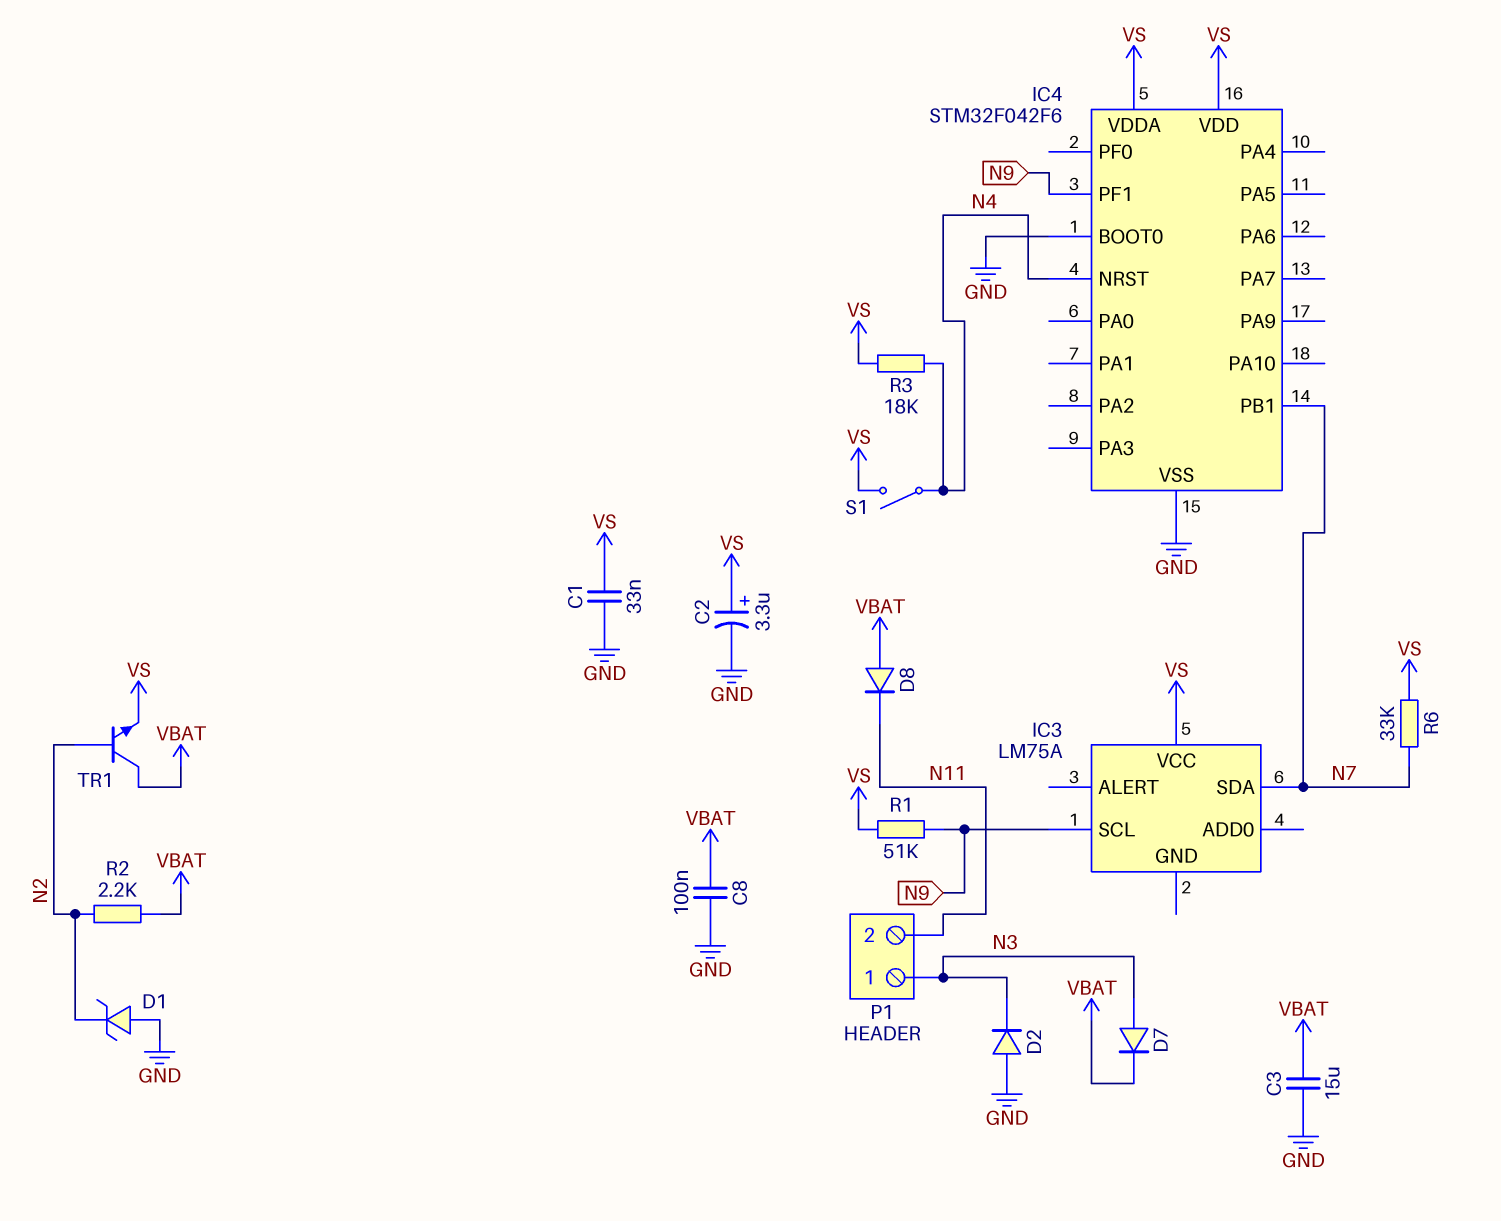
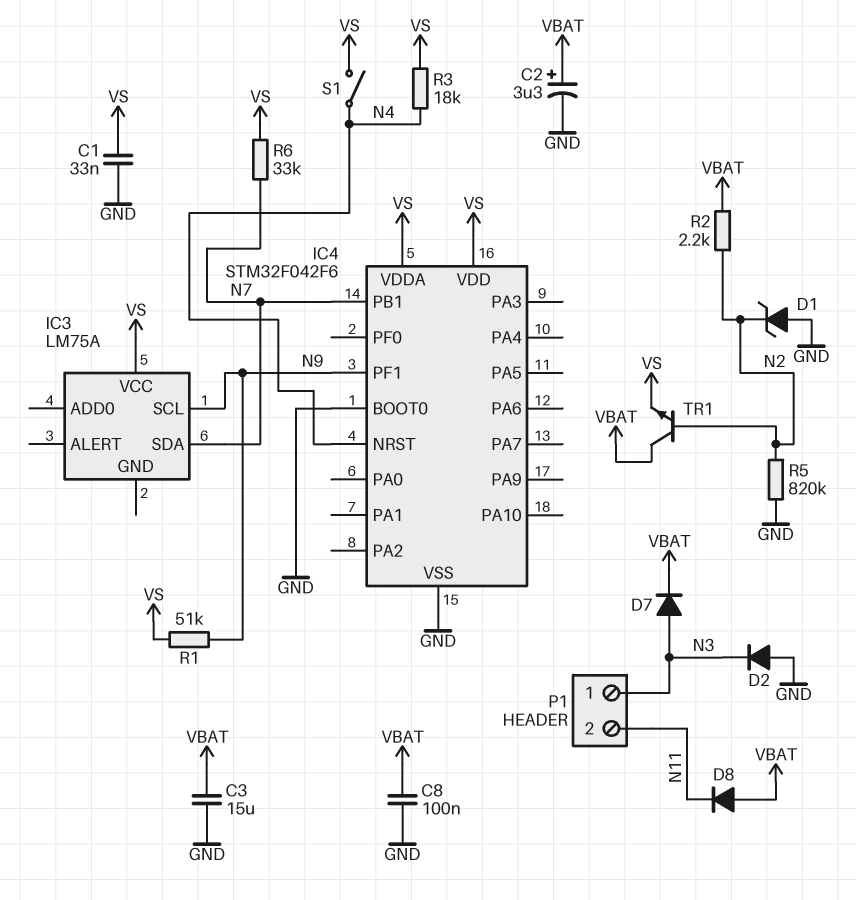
C2: 3.3uF (plus VS, minus GND) -> 3.3uF (plus VBAT, minus GND)
R5: none -> 820k (GND, N2)

